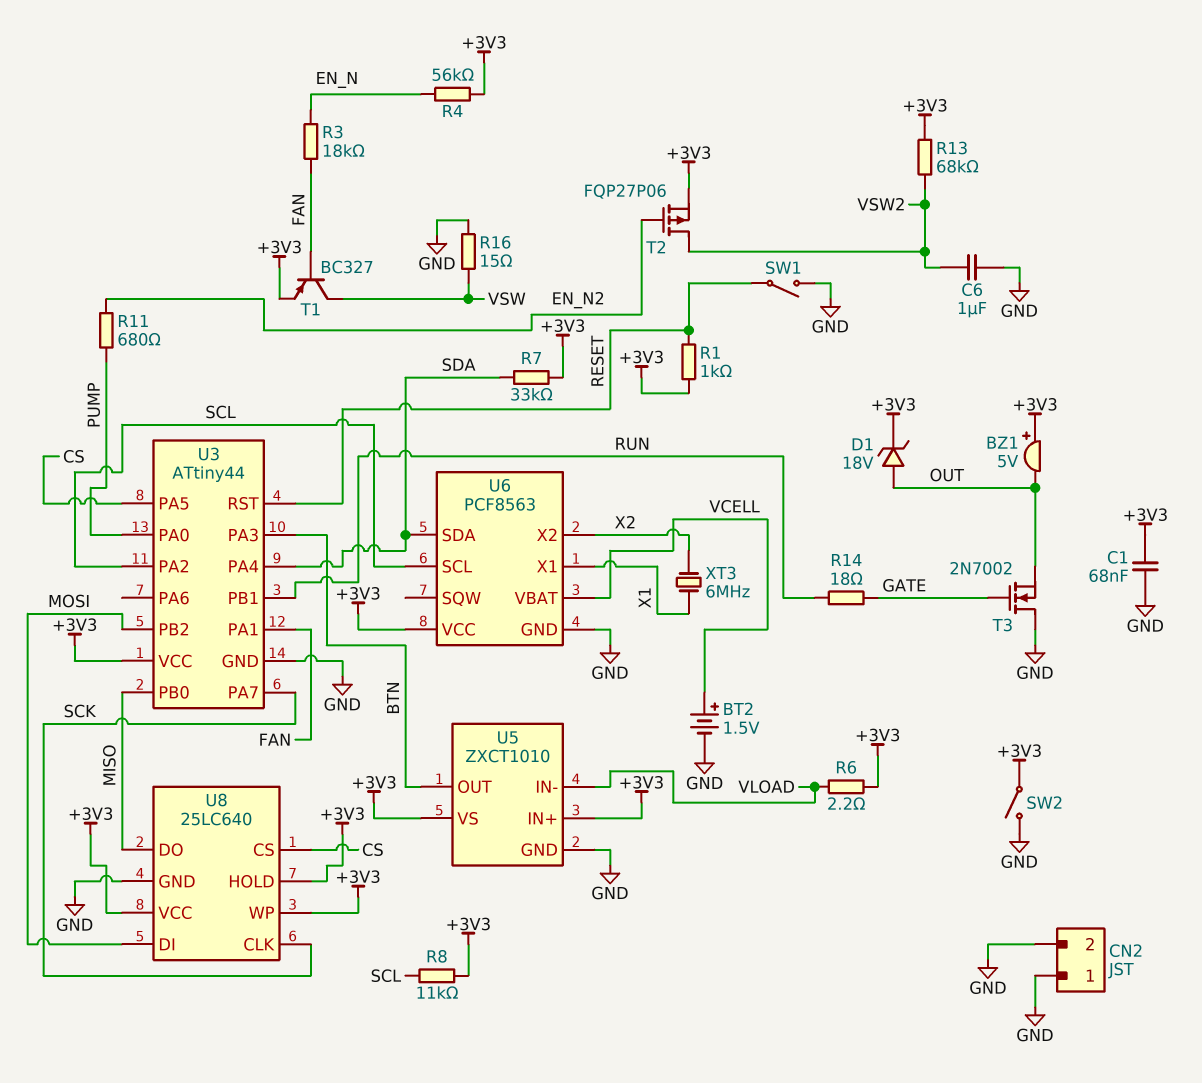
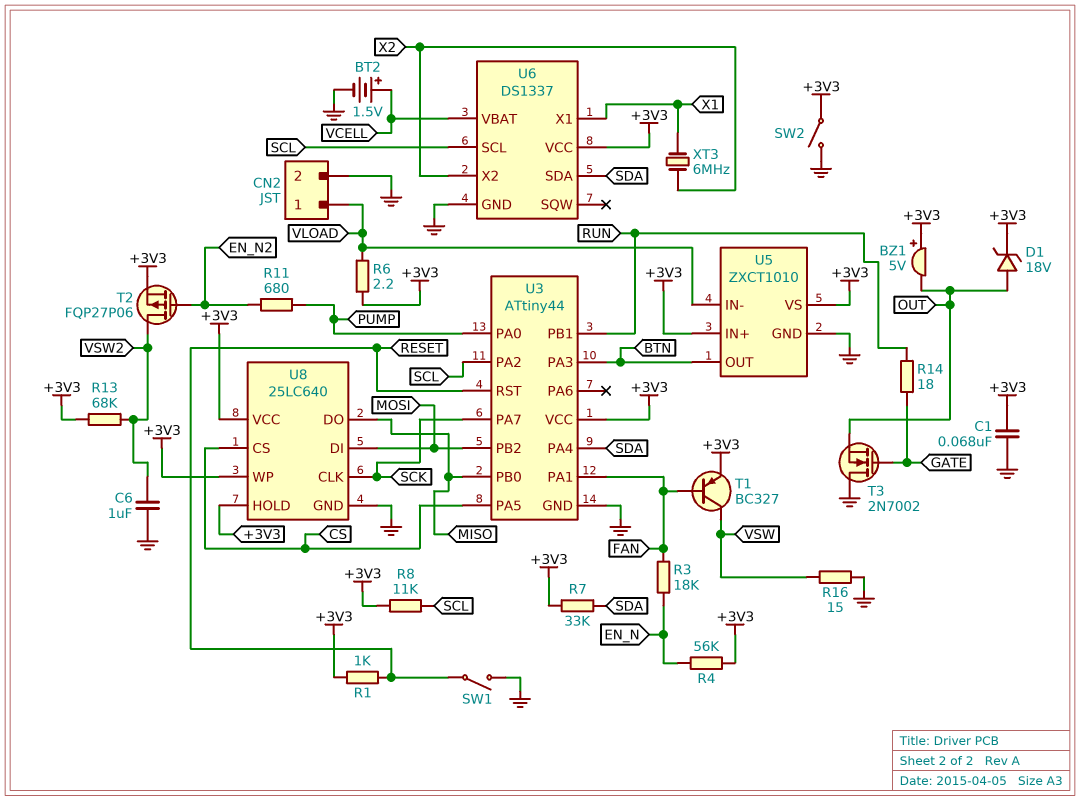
CN2 pin 1: GND -> VLOAD
U6: PCF8563 -> DS1337

